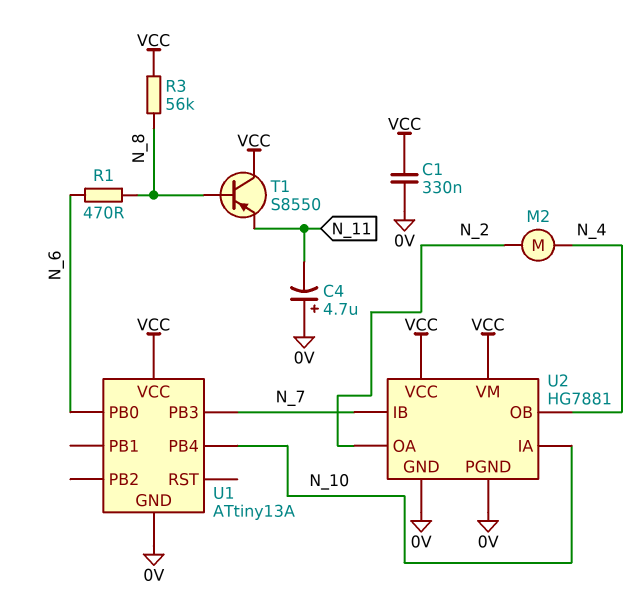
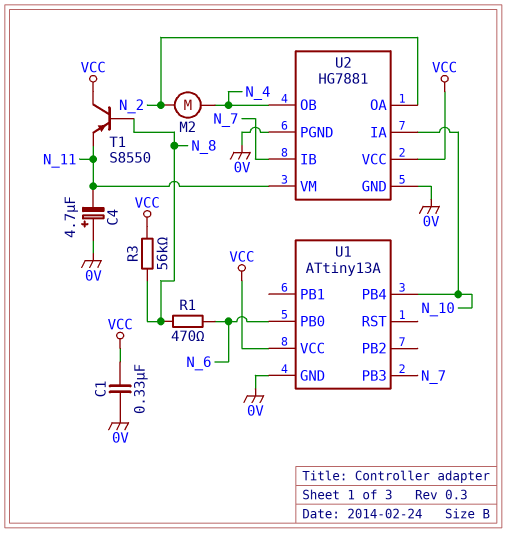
U2 pin VM: VCC -> N_11

